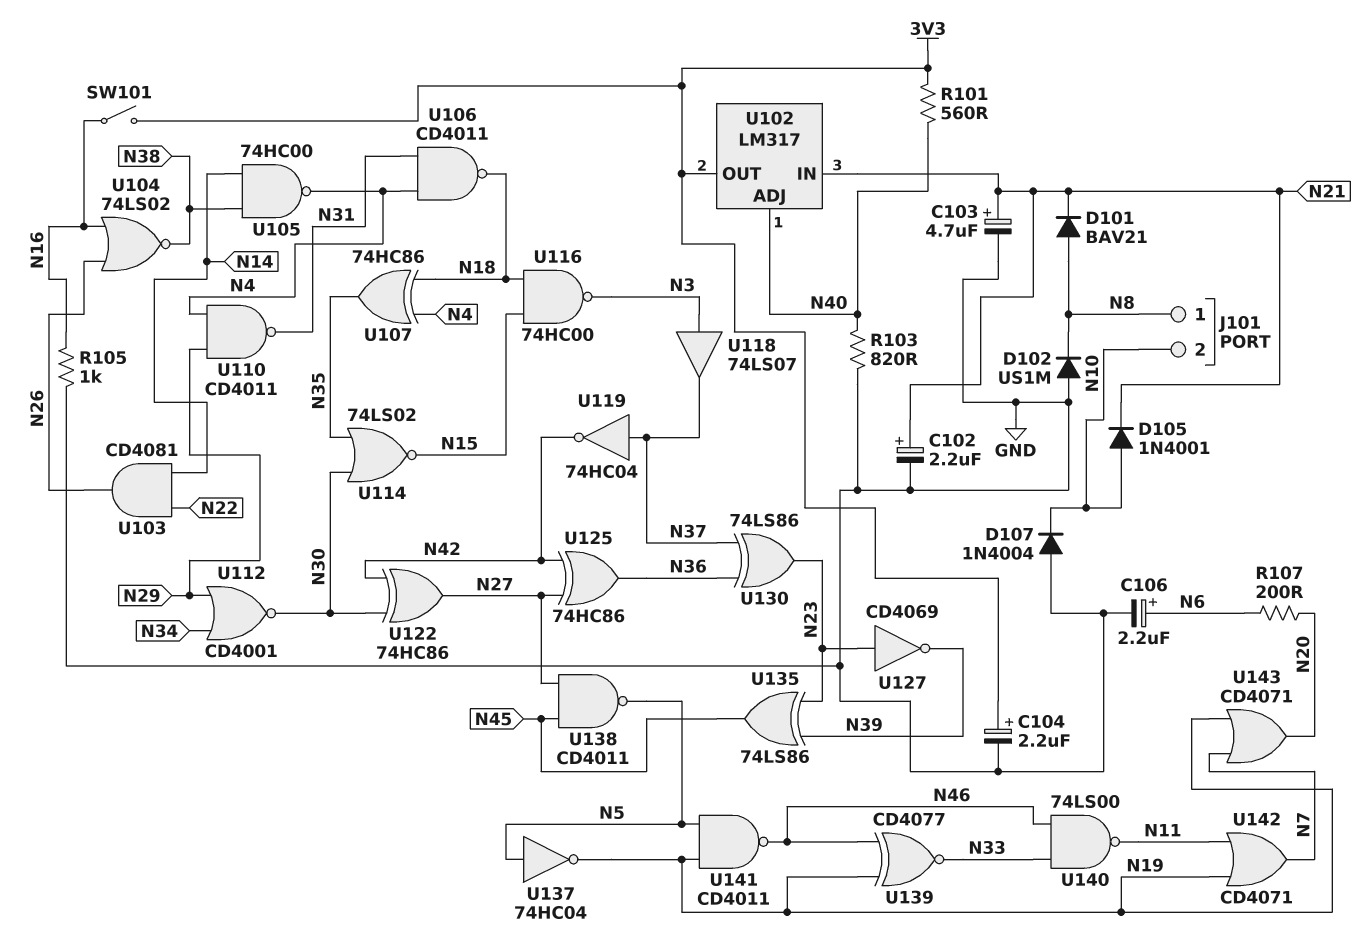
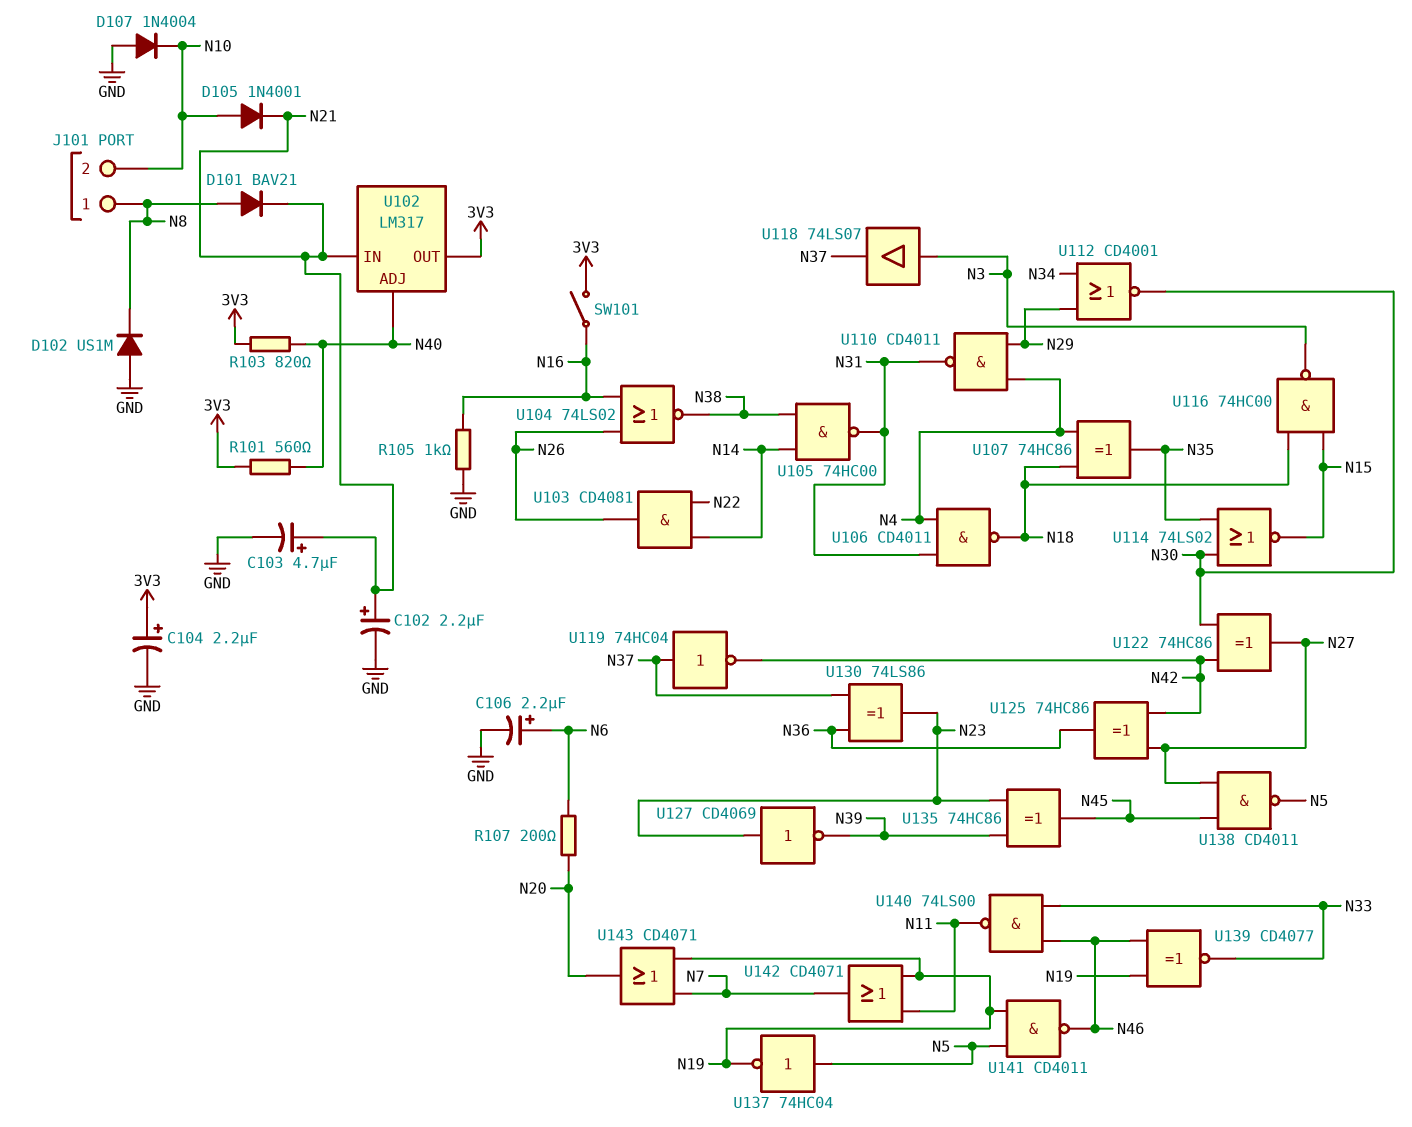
R103: 820 (GND, N40) -> 820 (3V3, N40)
U105: NAND 74HC00 (in N14, in N38, out N4) -> NAND 74HC00 (in N14, in N38, out N31)
U135: XOR 74LS86 (in N23, in N39, out N45) -> XOR 74HC86 (in N23, in N39, out N45)

